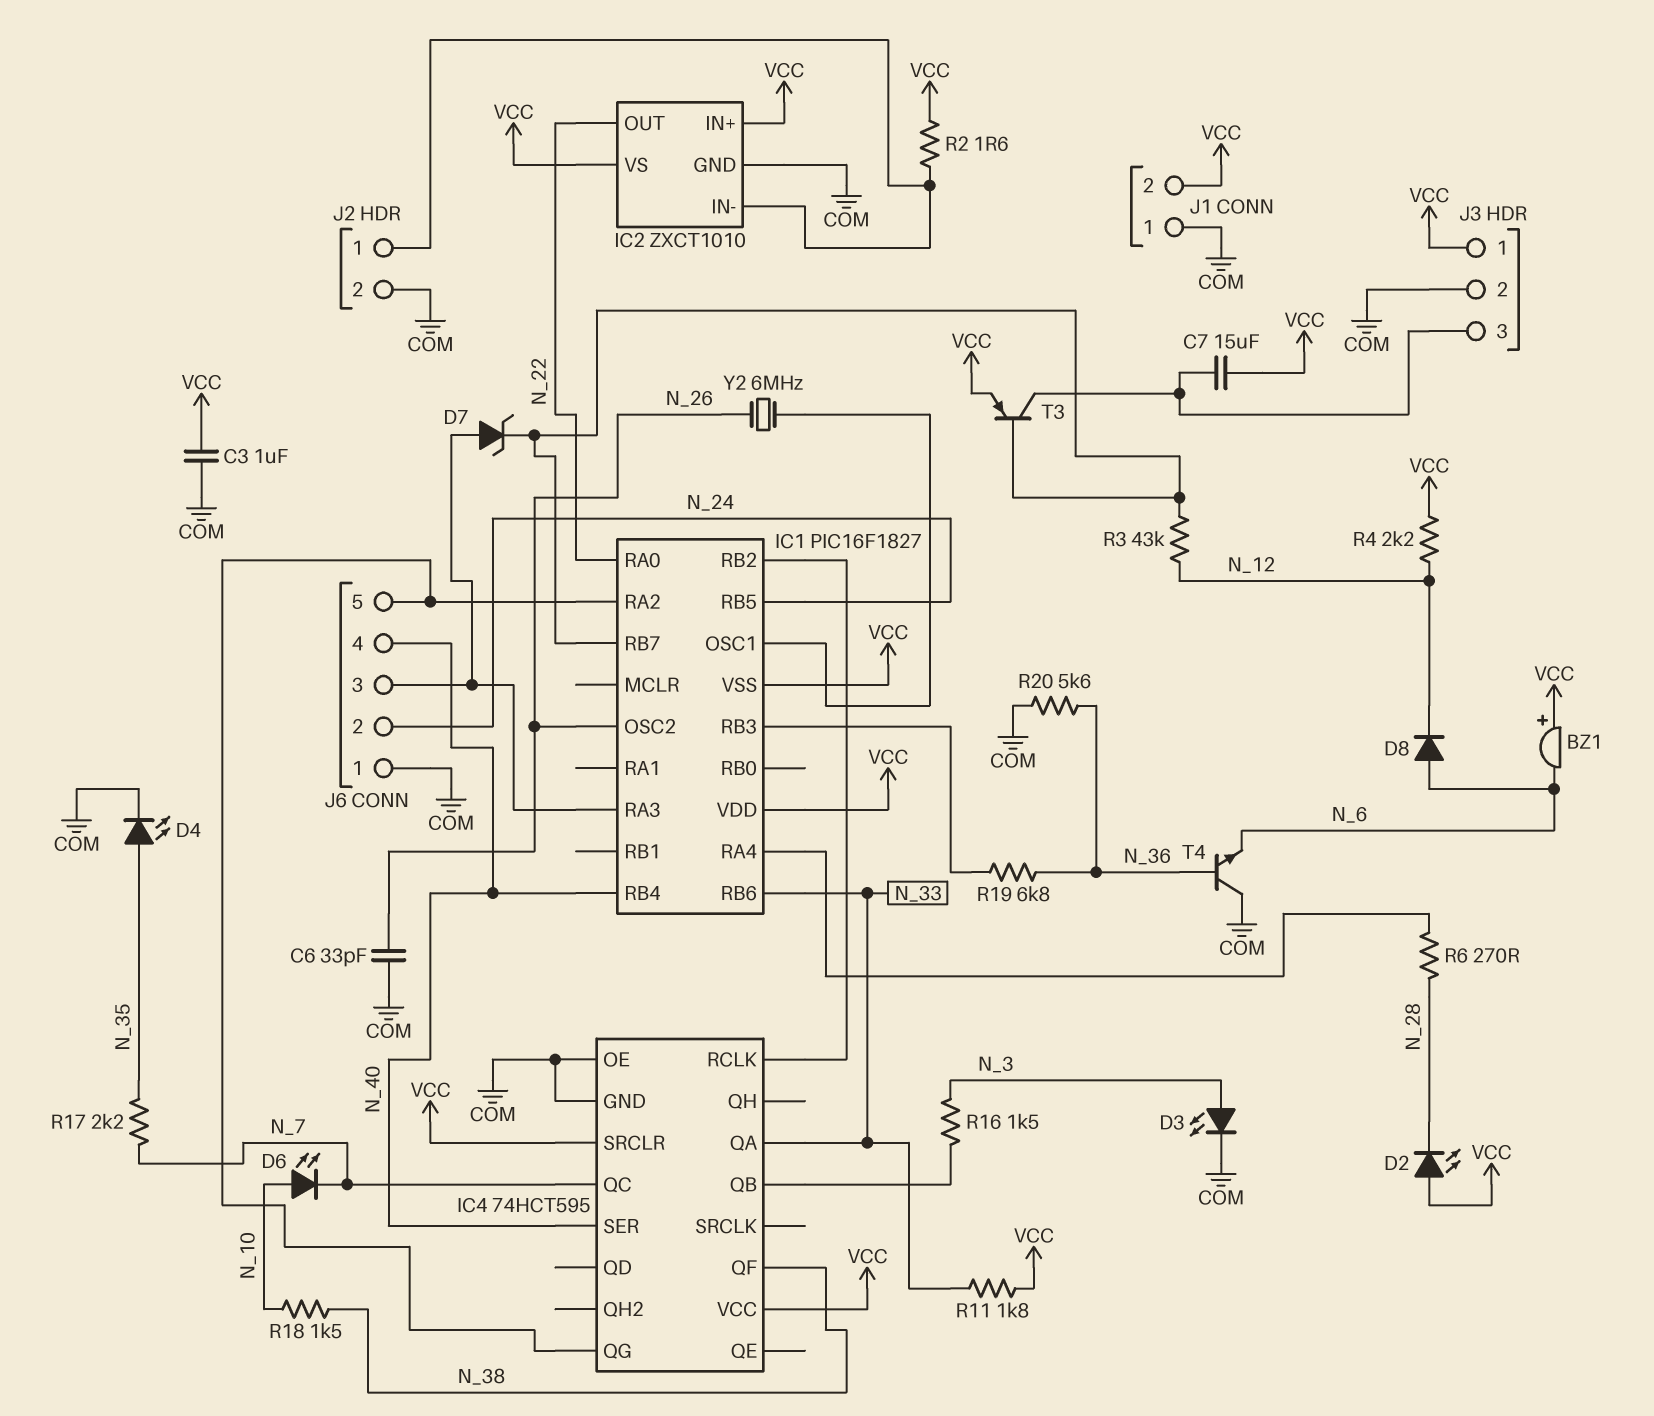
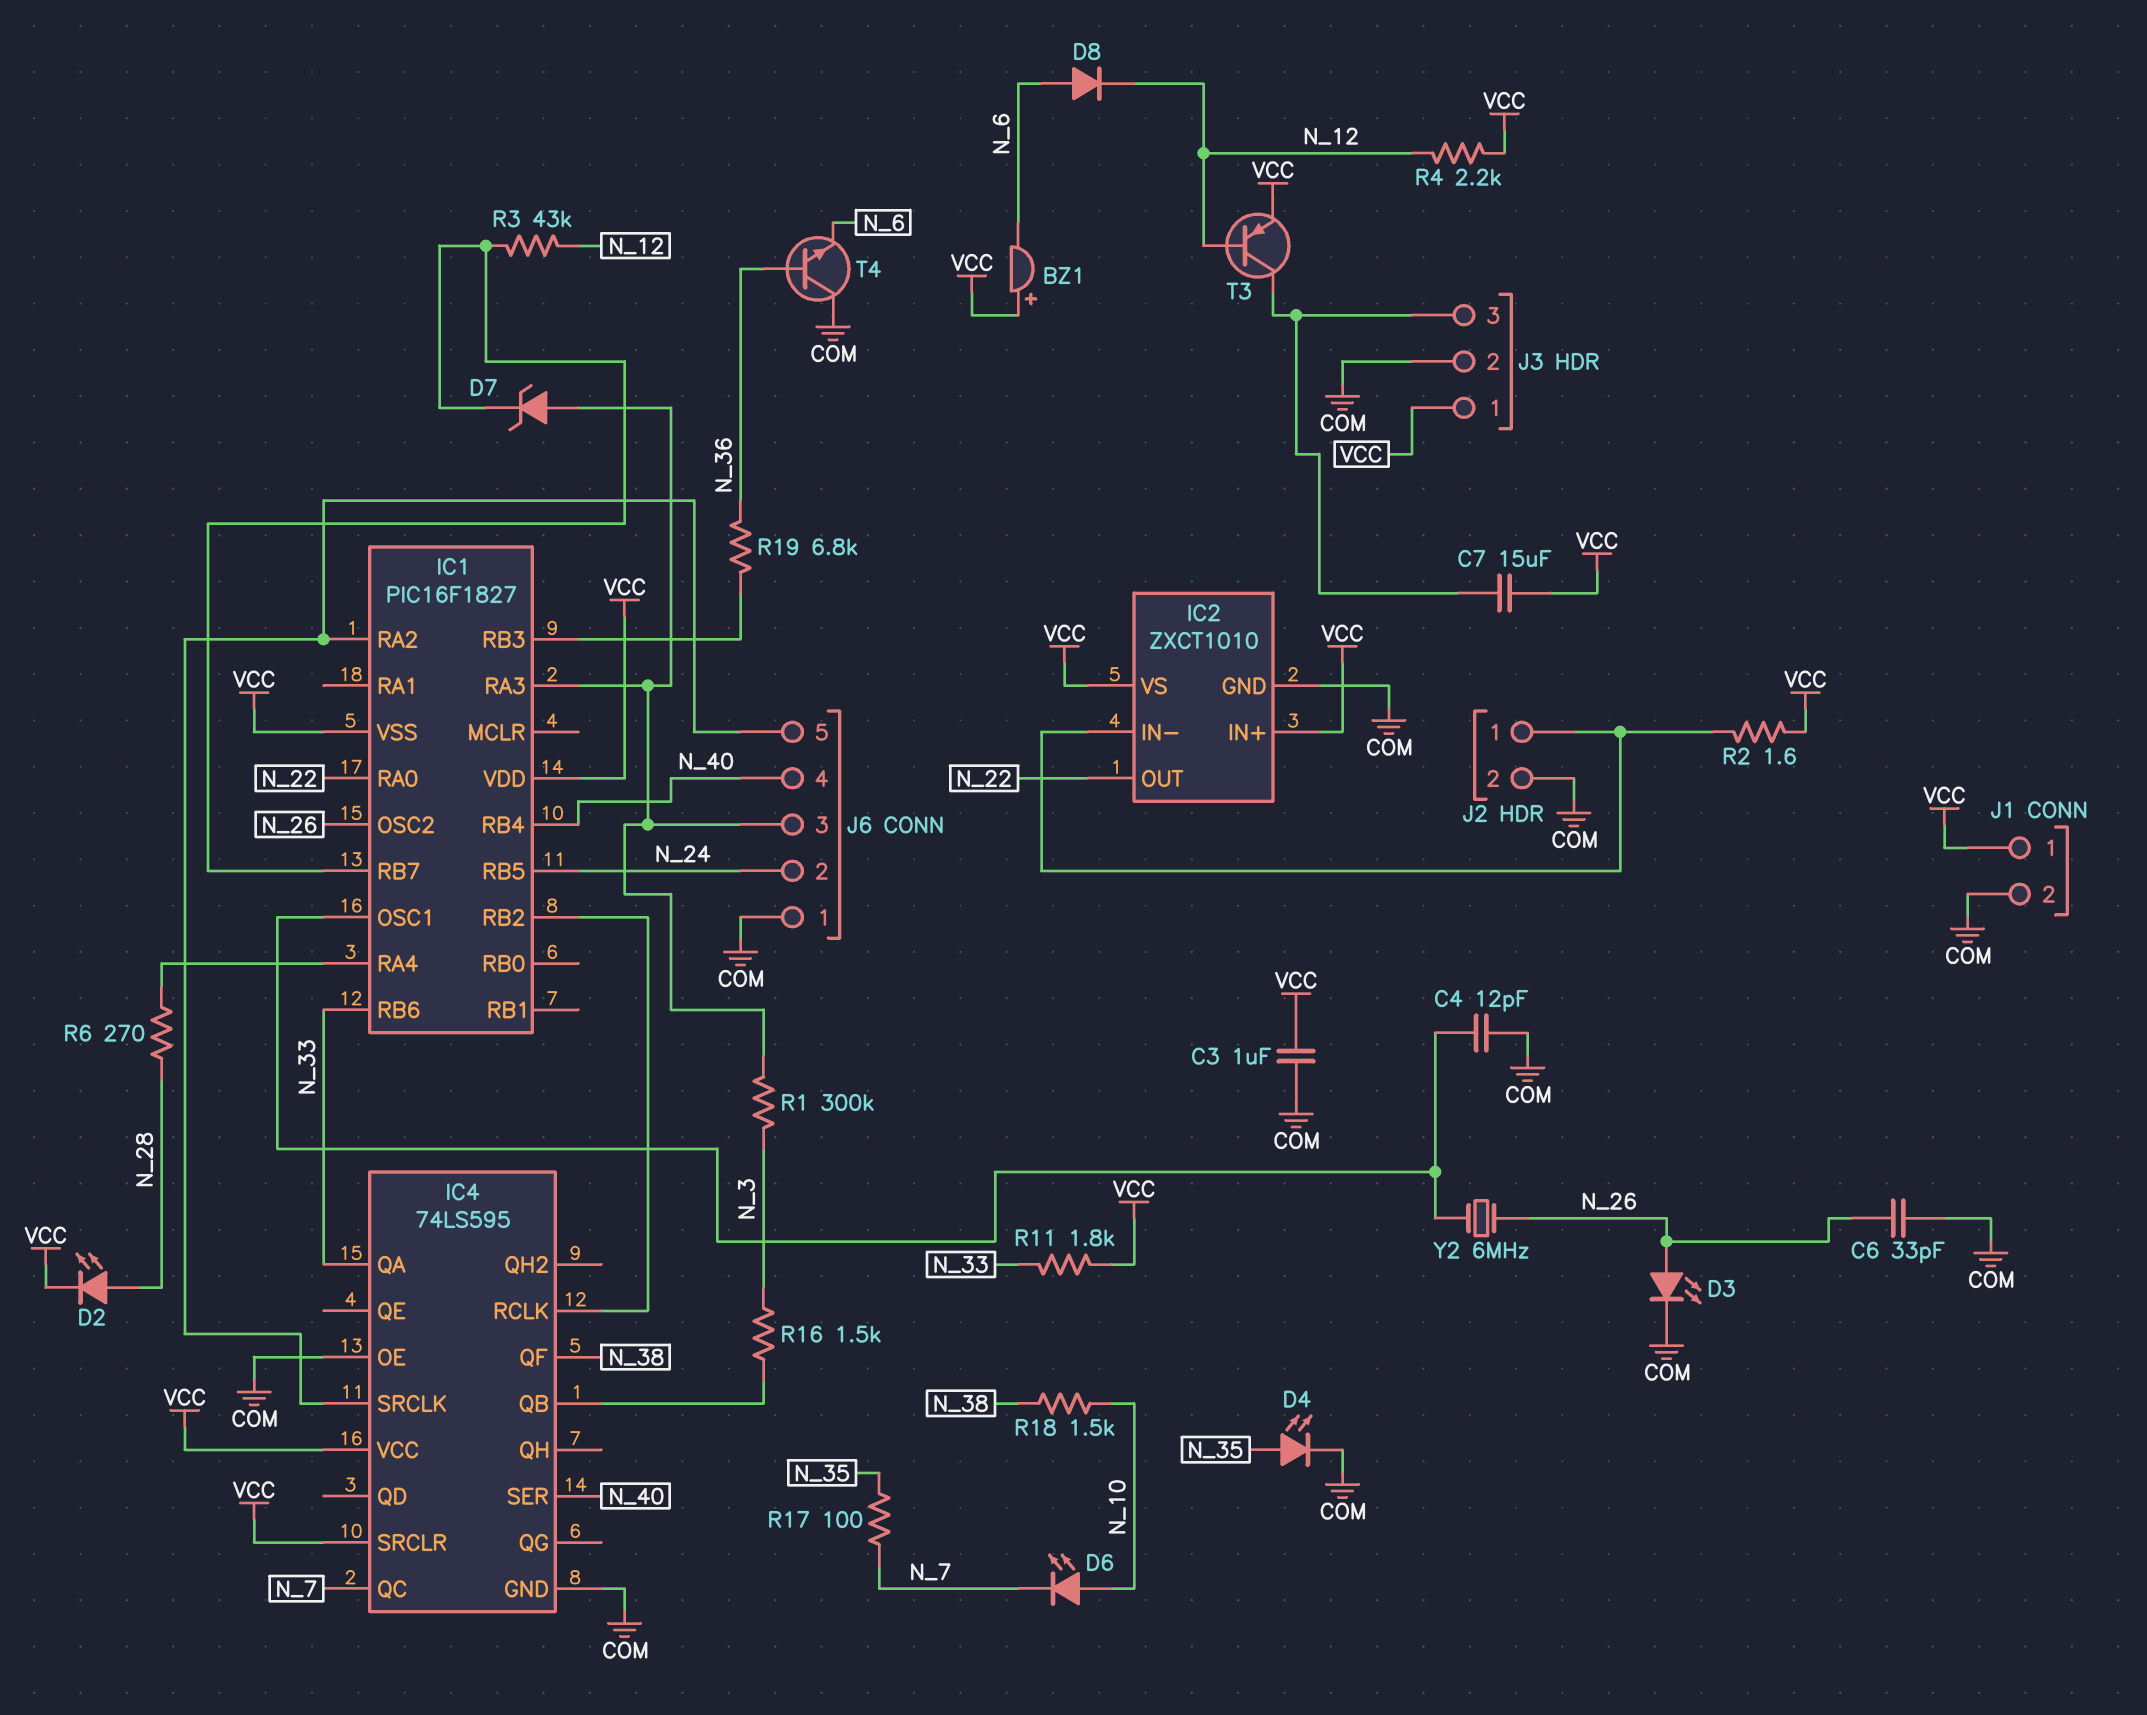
C4: none -> 12pF (COM, IC1/OSC1)
D2: LED (A VCC, K N_28) -> LED (A N_28, K VCC)
D3: LED (A N_3, K COM) -> LED (A N_26, K COM)
IC4: 74HCT595 -> 74LS595
IC4 pin QG: IC1/RA2 -> none
IC4 pin SRCLK: none -> IC1/RA2
J1 pin 1: COM -> VCC
J1 pin 2: VCC -> COM
R1: none -> 300k (IC1/RA3, N_3)
R17: 2.2k (N_7, N_35) -> 100 (N_7, N_35)
R20: 5.6k (COM, N_36) -> none
T3: PNP (B IC1/RB7, C J3/3, E VCC) -> PNP (B N_12, C J3/3, E VCC)

